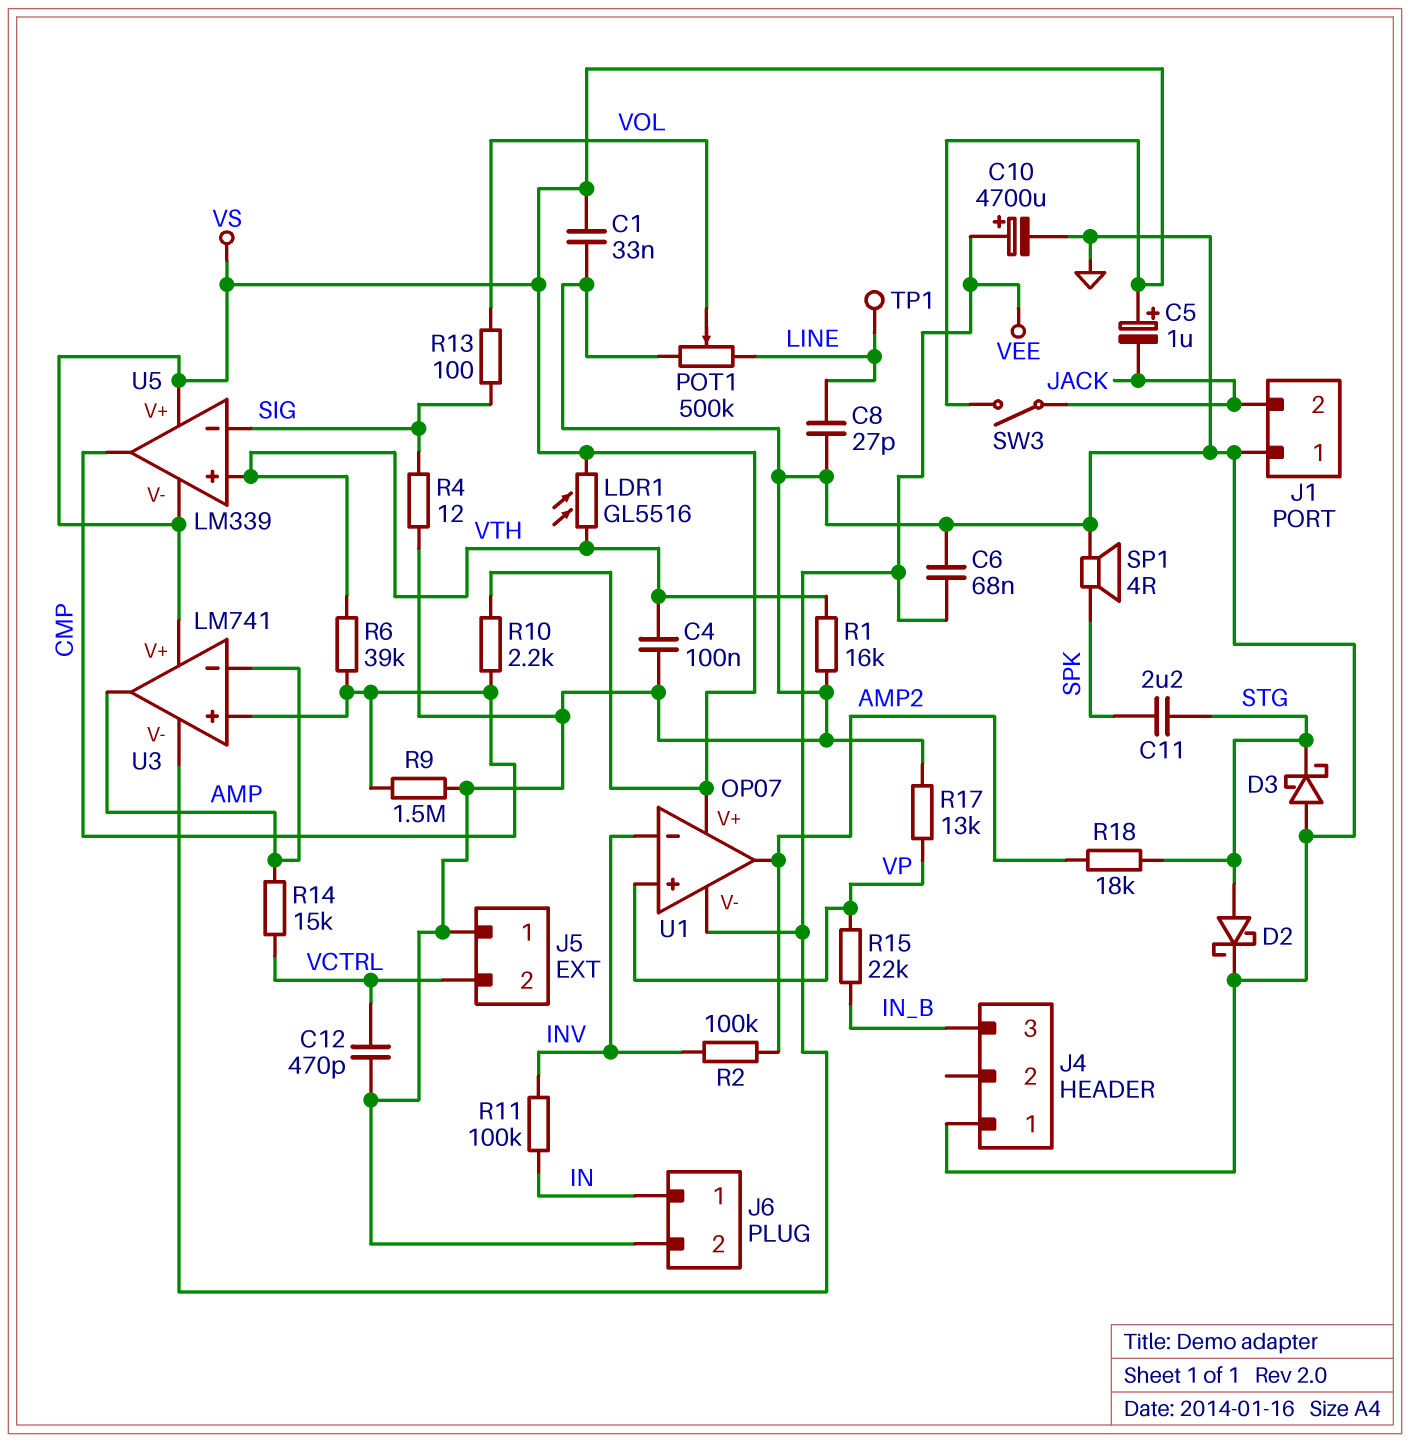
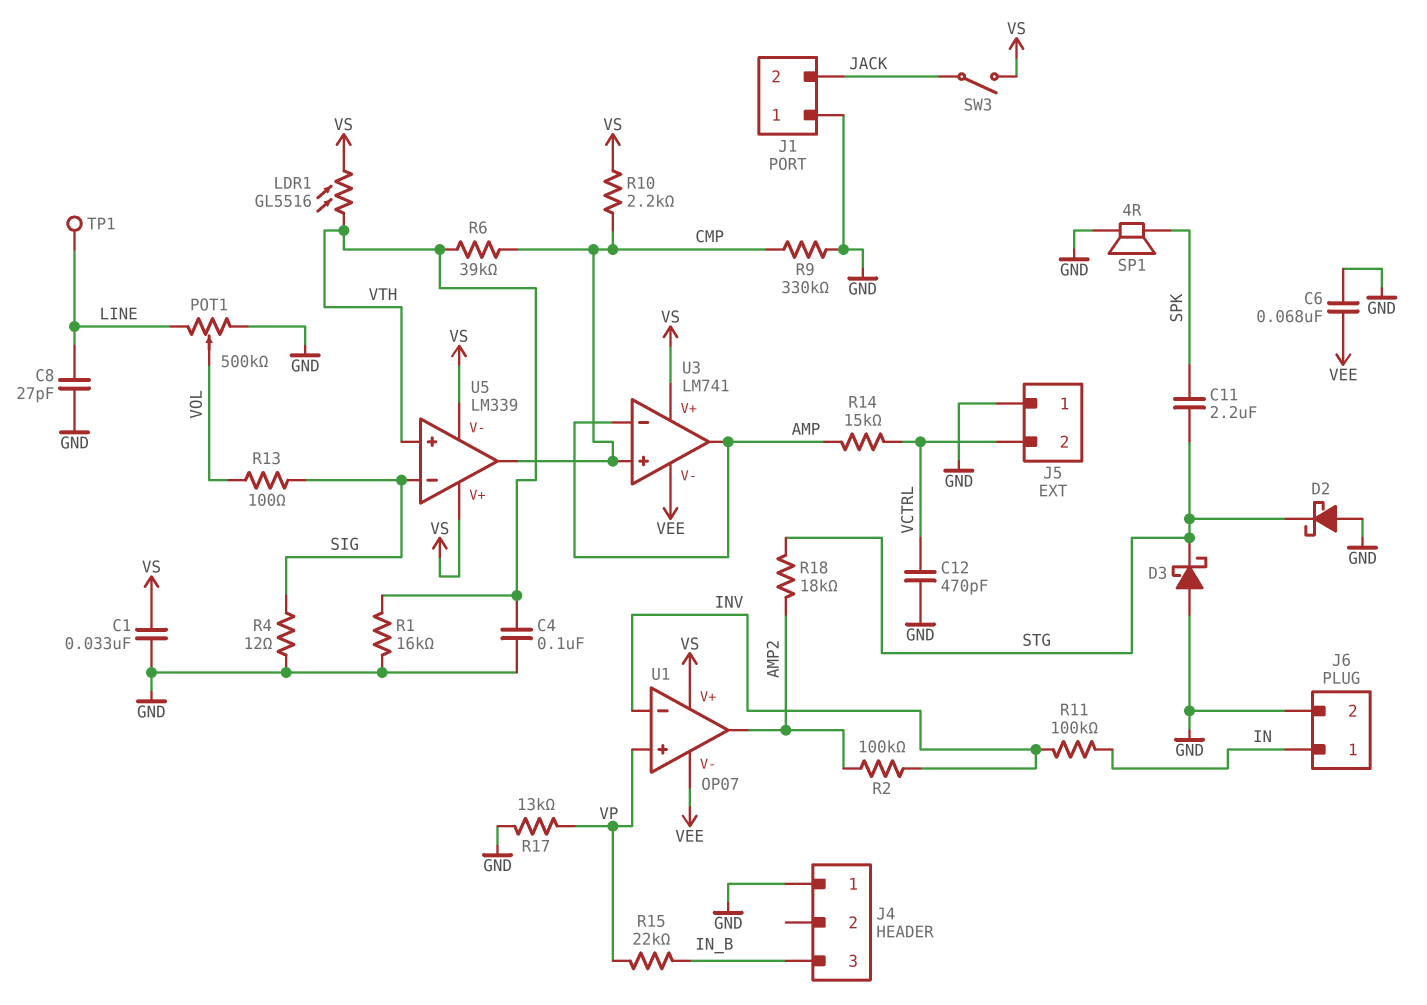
C5: 1uF (plus VS, minus JACK) -> none
C10: 4700uF (plus VEE, minus GND) -> none
D2: schottky (A STG, K GND) -> schottky (A GND, K STG)
R9: 1.5M (CMP, GND) -> 330k (CMP, GND)

